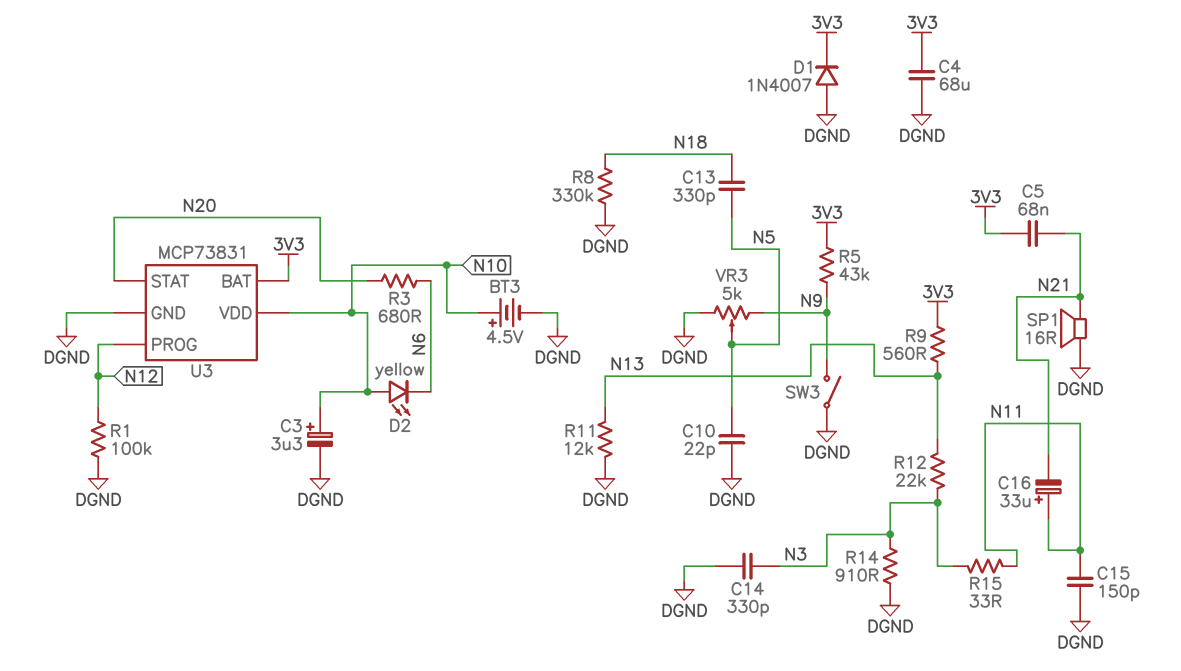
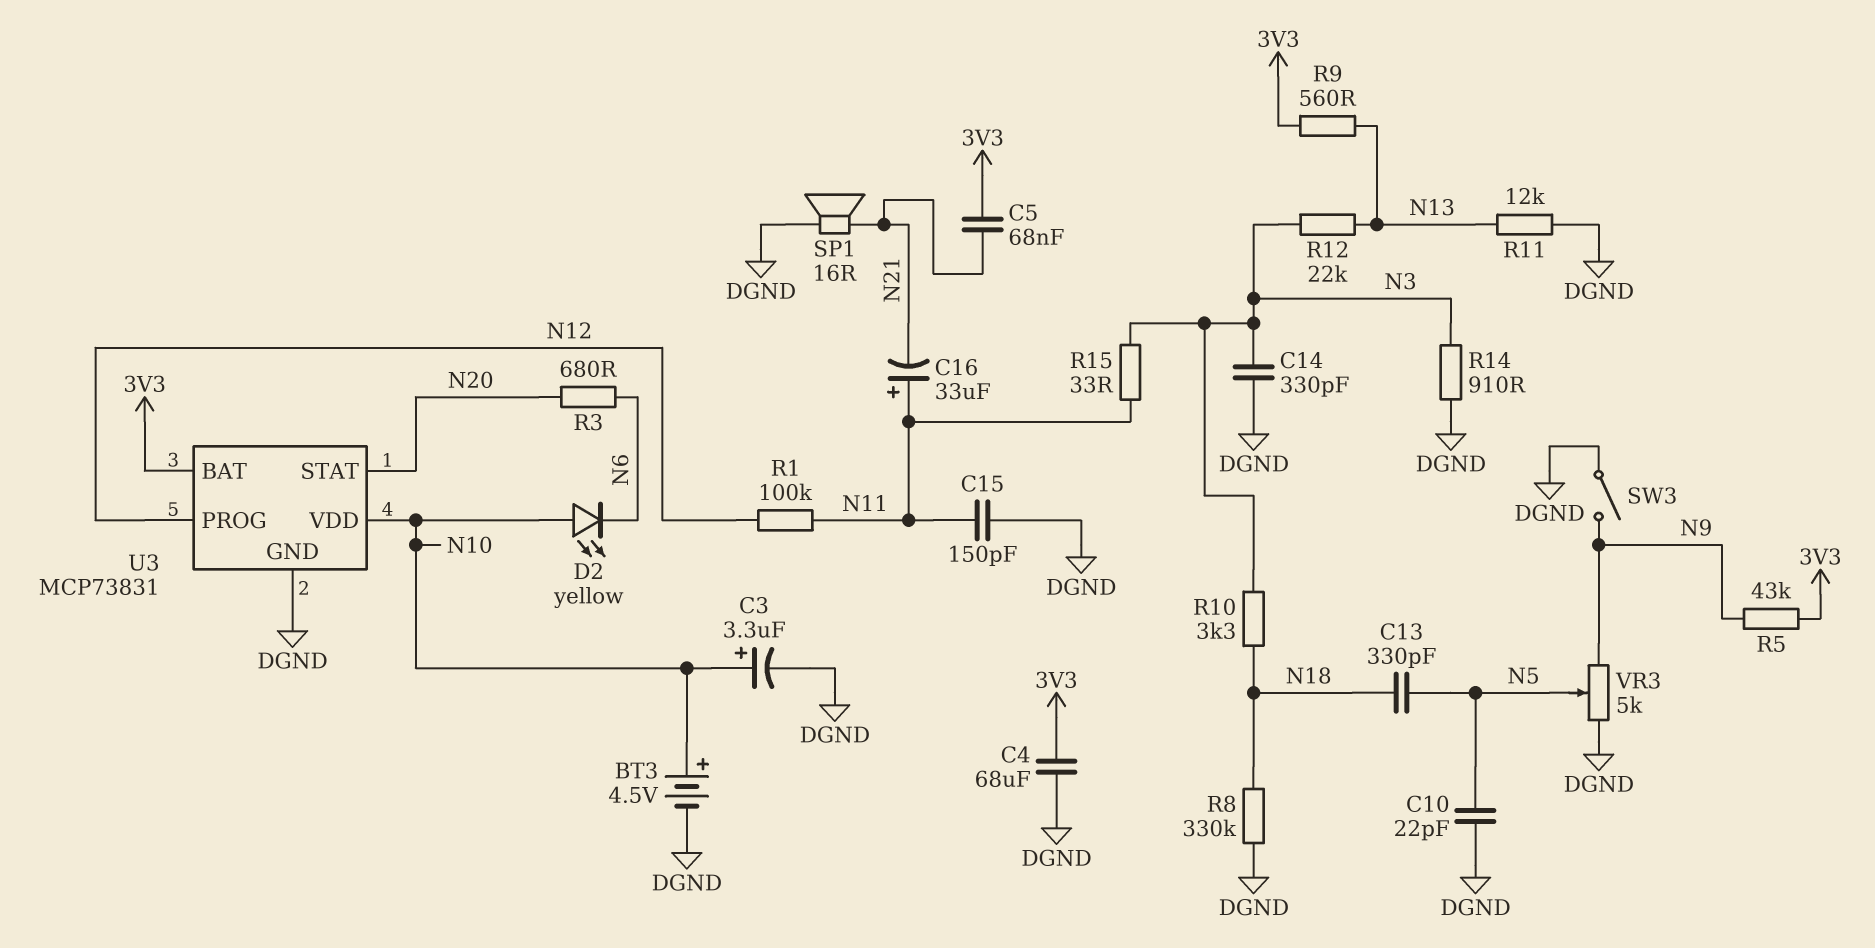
D1: diode 1N4007 (A DGND, K 3V3) -> none
R1: 100k (DGND, N12) -> 100k (N11, N12)
R10: none -> 3.3k (N3, N18)

